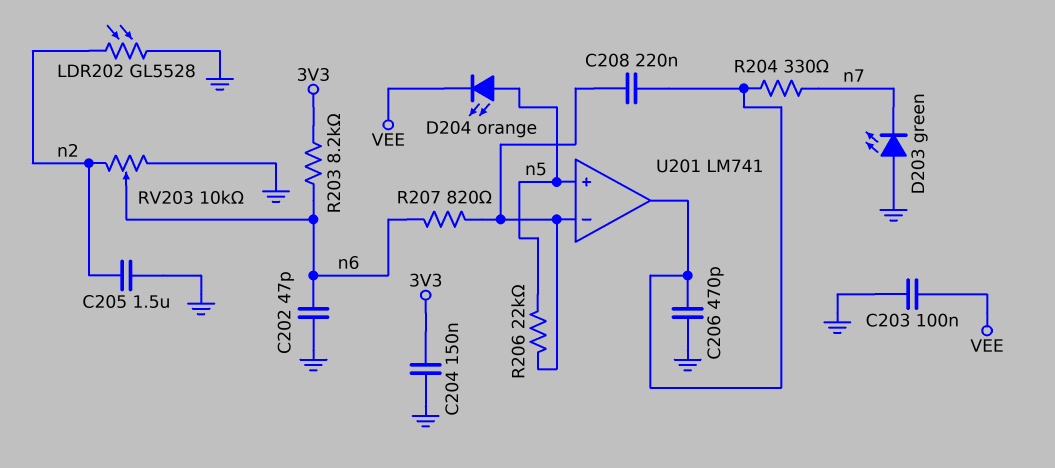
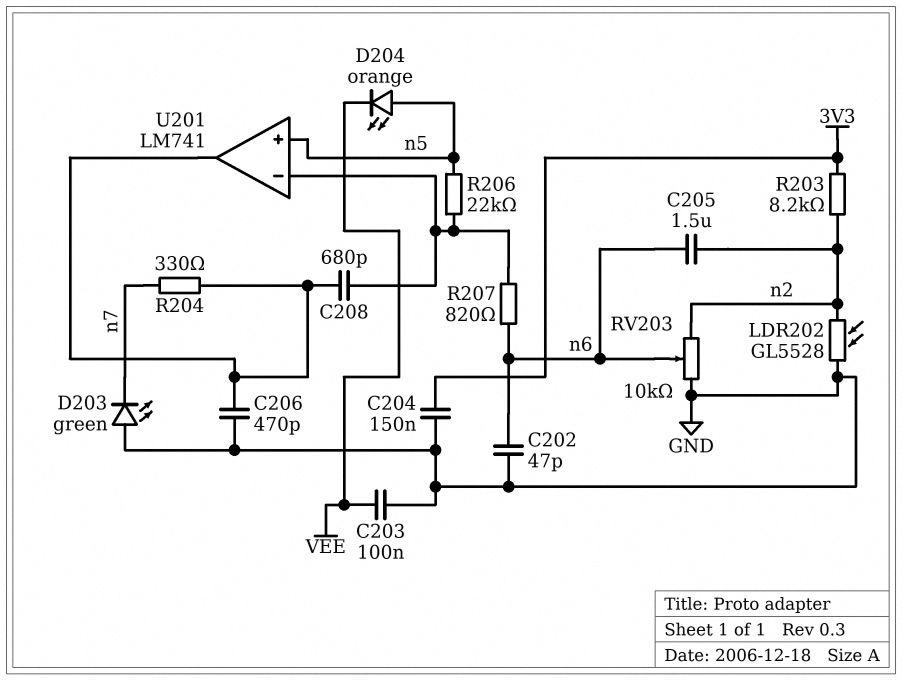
C205: 1.5uF (GND, n2) -> 1.5uF (n2, n6)
C208: 220nF (U201/in-, U201/out) -> 680pF (U201/in-, U201/out)
R203: 8.2k (3V3, n6) -> 8.2k (3V3, n2)

